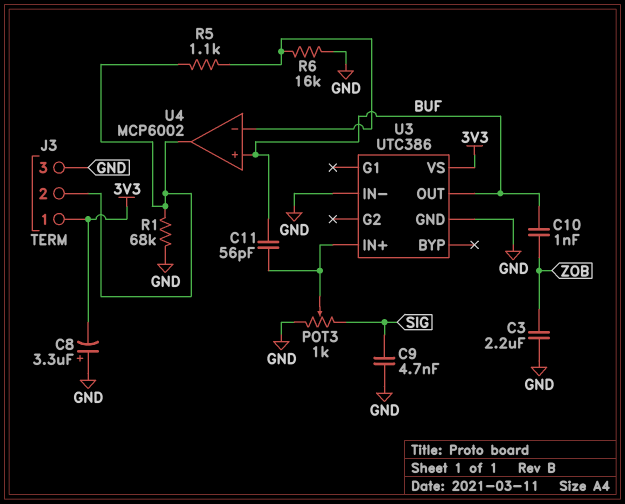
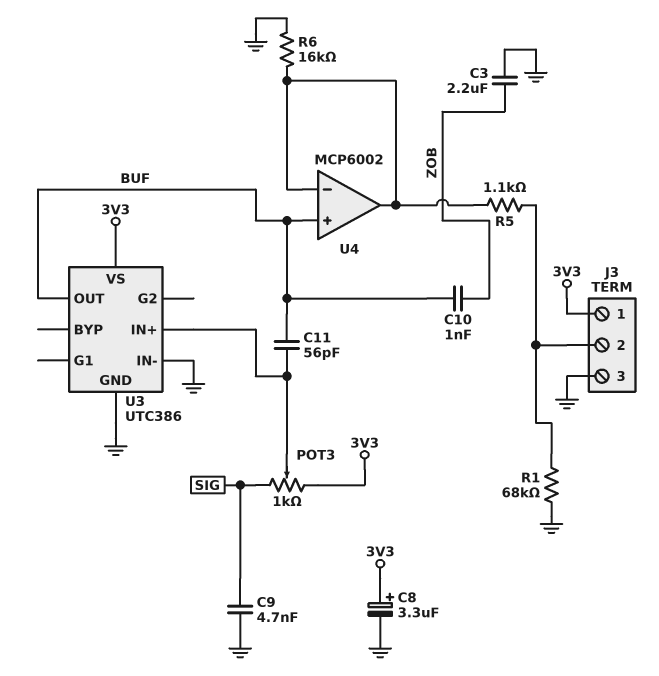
C8: 3.3uF (plus GND, minus 3V3) -> 3.3uF (plus 3V3, minus GND)
POT3: 1k (GND, SIG, wiper U3/IN+) -> 1k (3V3, SIG, wiper U3/IN+)
U4 pin out: J3/2 -> U4/in-

